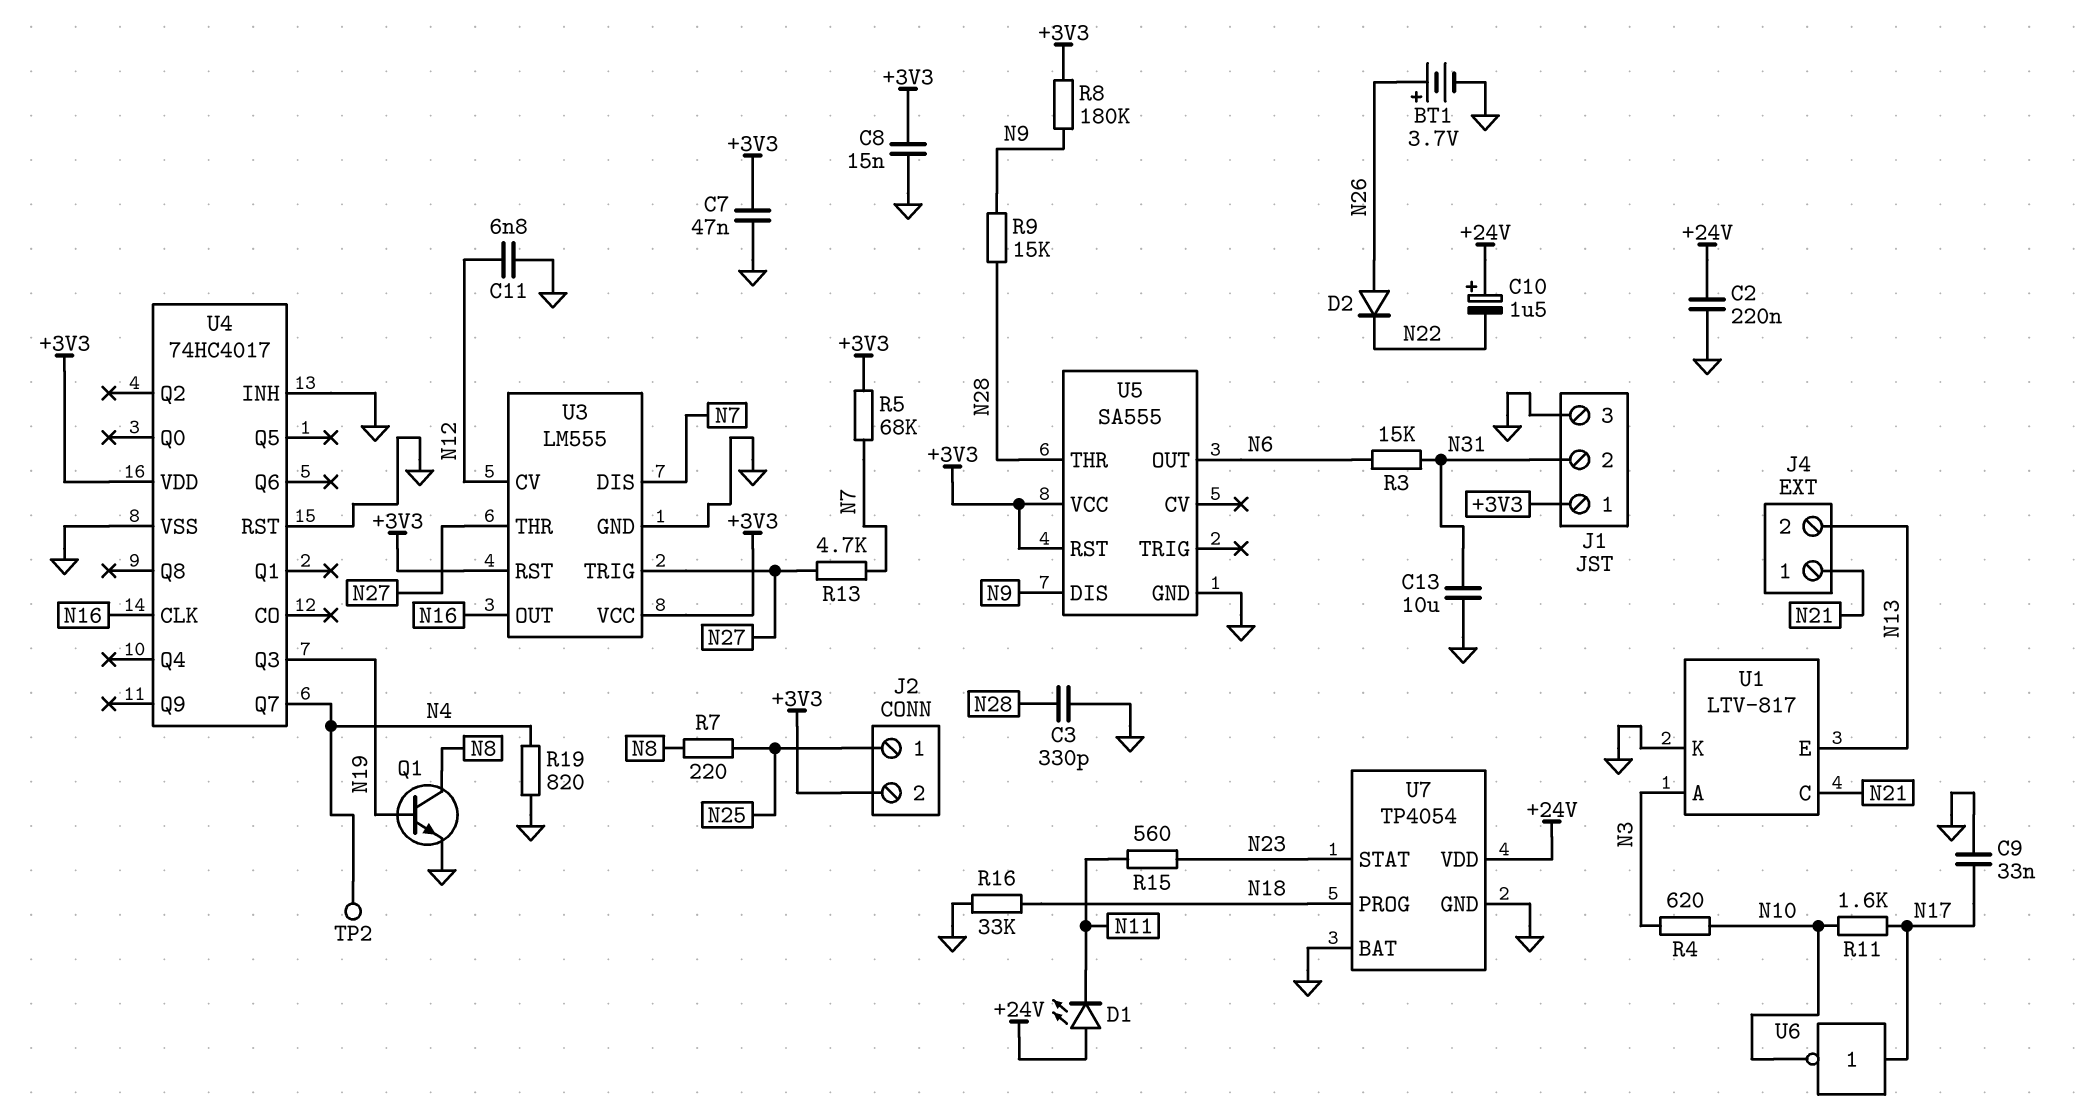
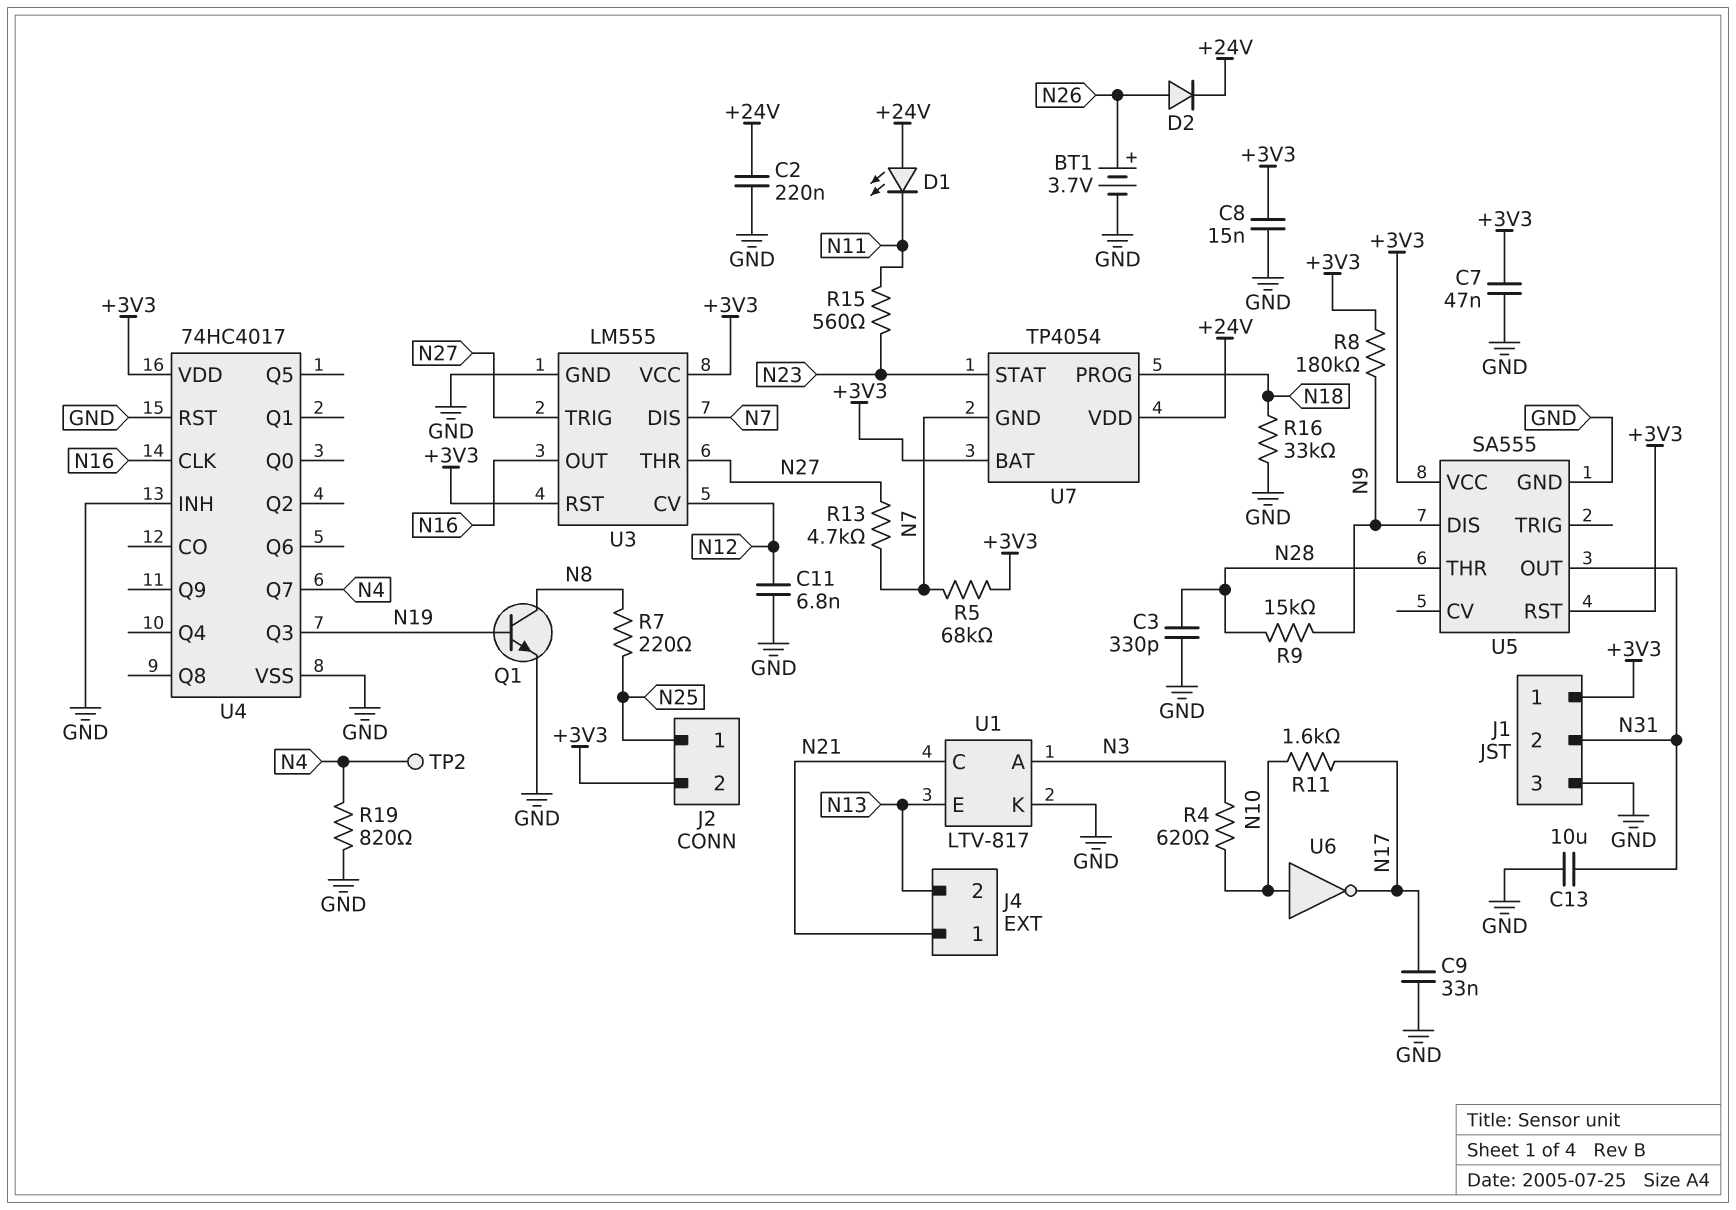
C10: 1.5uF (plus +24V, minus N22) -> none
D2: diode (A N26, K N22) -> diode (A N26, K +24V)
R3: 15k (N6, N31) -> none
U5 pin OUT: N6 -> N31
U6: NOT (in N17, out N10) -> NOT (in N10, out N17)
U7 pin BAT: GND -> +3V3
U7 pin GND: GND -> N7

